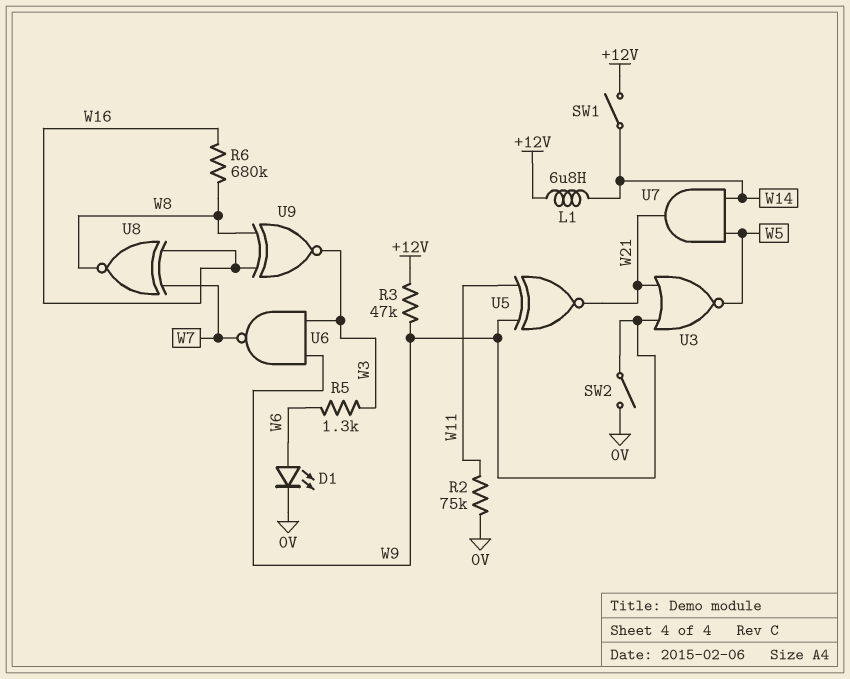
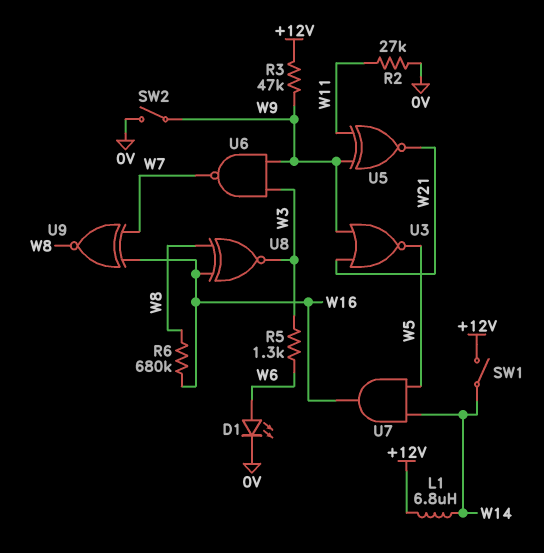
R2: 75k (0V, W11) -> 27k (0V, W11)
U7: AND (in W5, in W14, out W21) -> AND (in W5, in W14, out W16)
U8: XNOR (in W7, in W16, out W8) -> XNOR (in W8, in W16, out W3)
U9: XNOR (in W8, in W16, out W3) -> XNOR (in W7, in W16, out W8)

